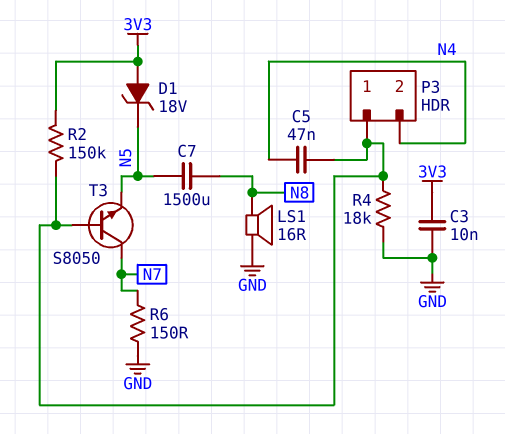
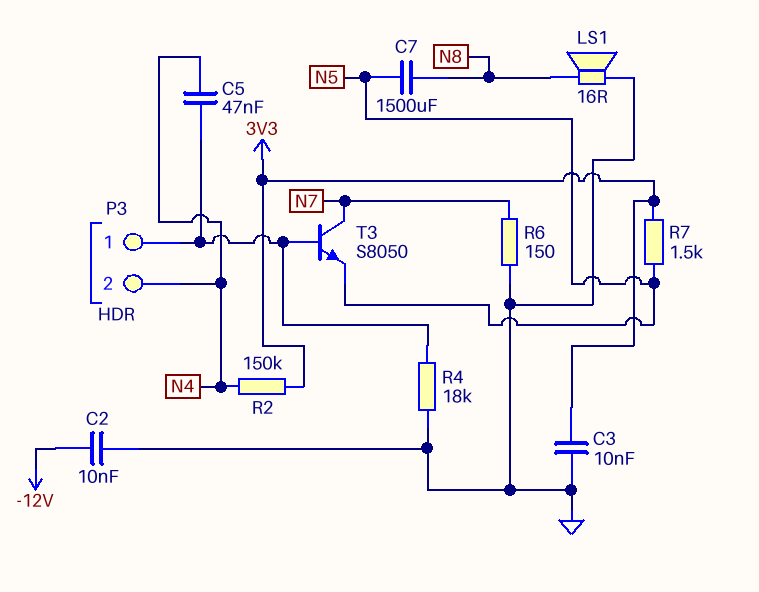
C2: none -> 10nF (-12V, GND)
D1: zener 18V (A 3V3, K N5) -> none
R2: 150k (3V3, P3/1) -> 150k (3V3, N4)
R7: none -> 1.5k (3V3, N5)

